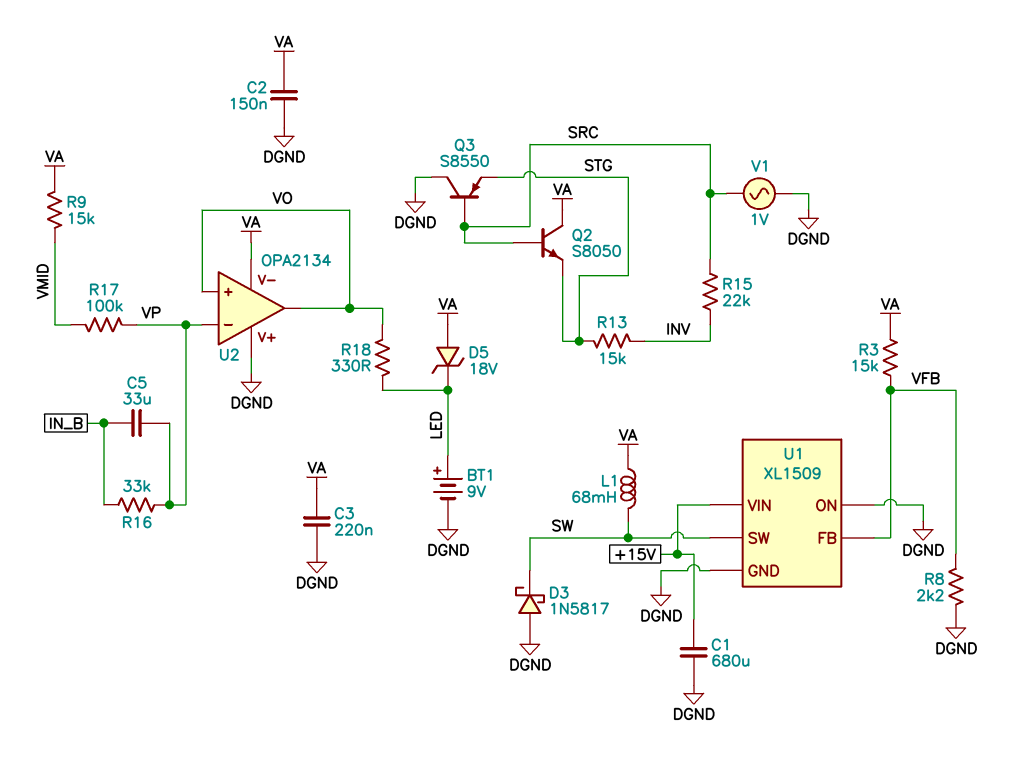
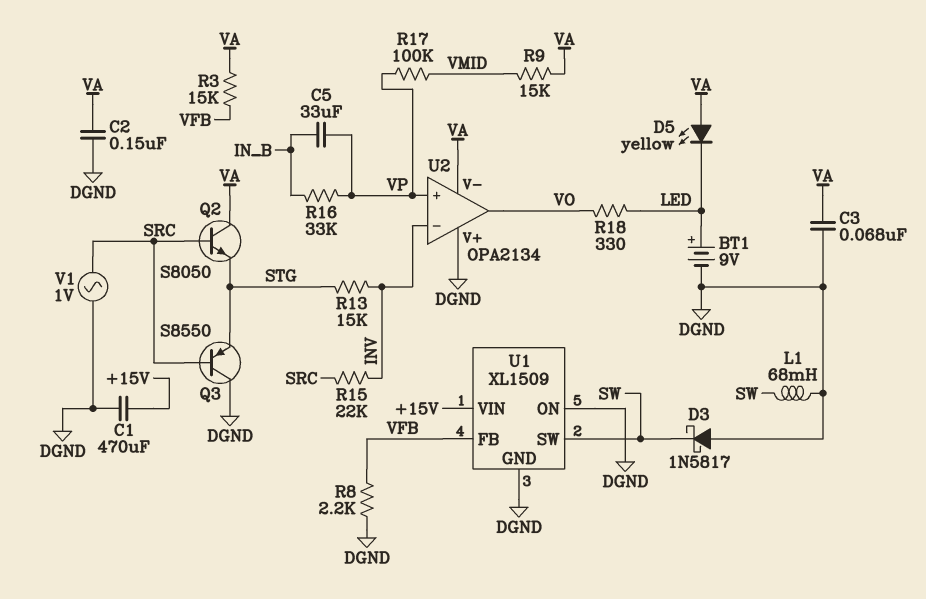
C1: 680uF (+15V, DGND) -> 470uF (+15V, DGND)
C3: 220nF (DGND, VA) -> 68nF (DGND, VA)
D5: zener 18V (A VA, K LED) -> LED yellow (A VA, K LED)
L1: 68mH (SW, VA) -> 68mH (DGND, SW)
U2 pin in+: VO -> VP
U2 pin in-: VP -> INV

